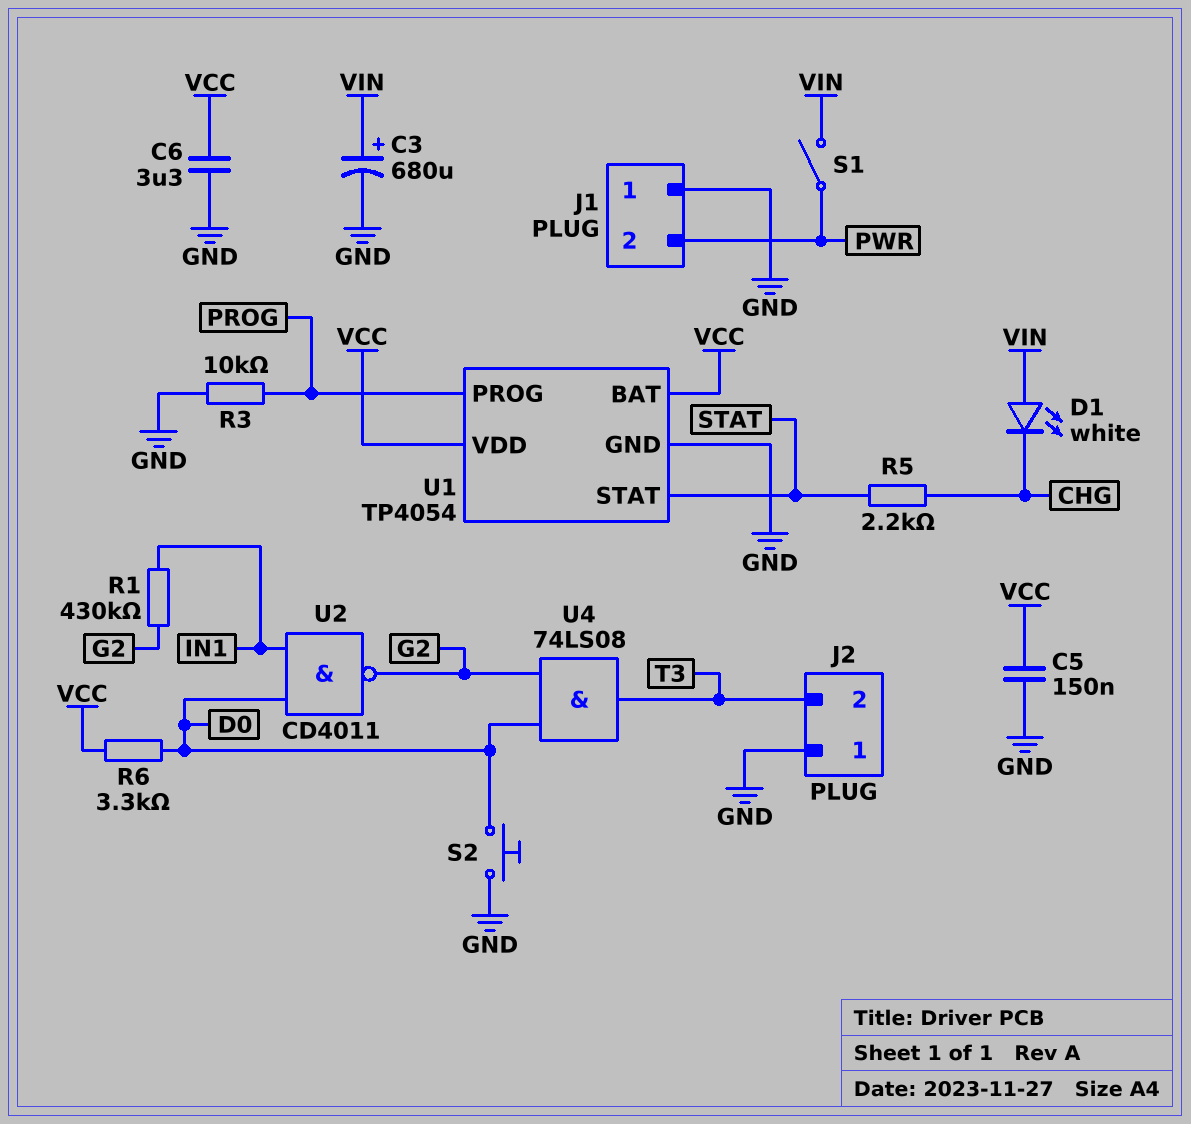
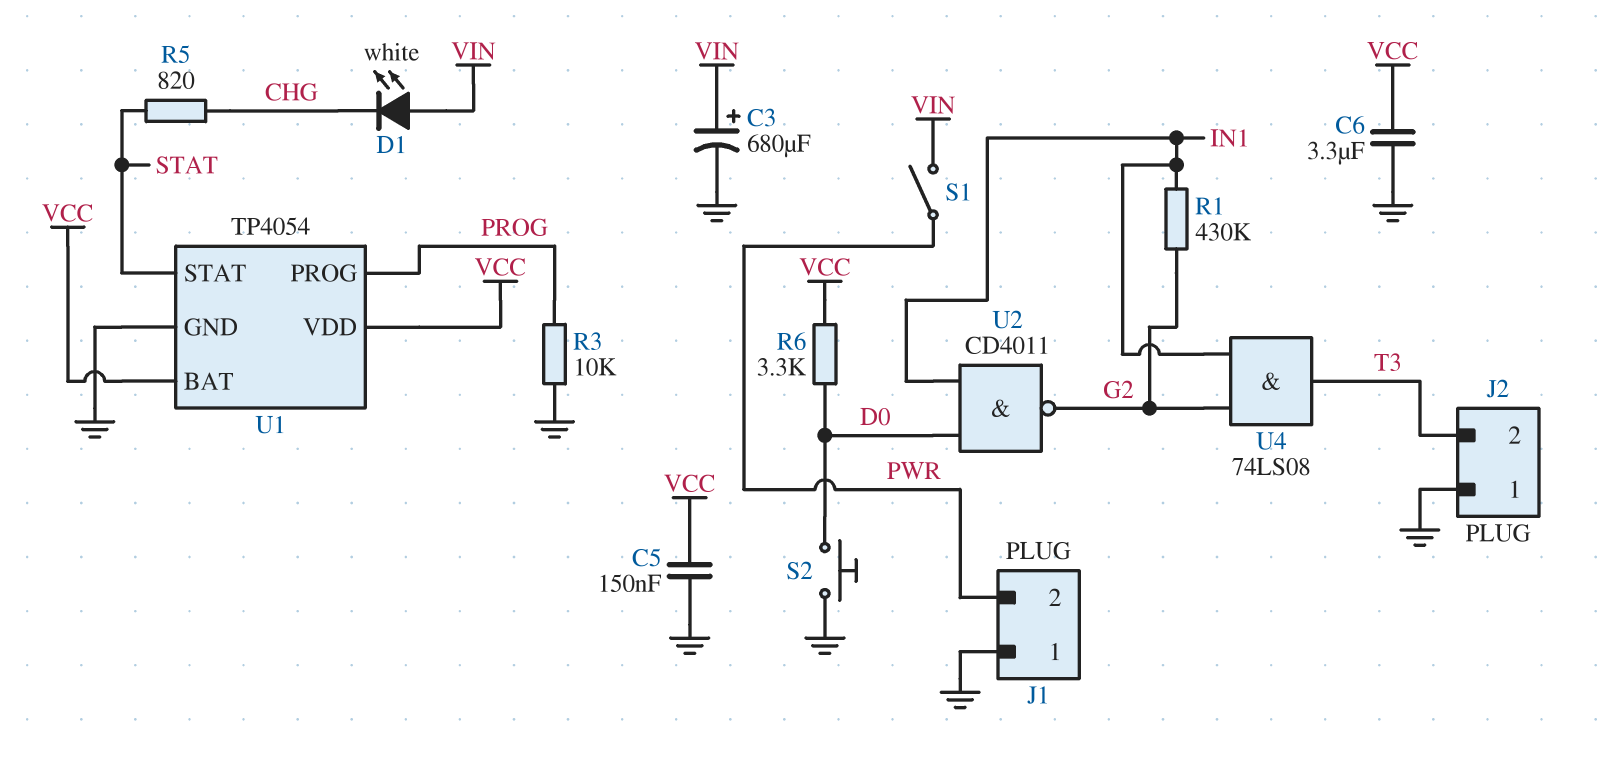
R5: 2.2k (CHG, STAT) -> 820 (CHG, STAT)
U4: AND 74LS08 (in D0, in G2, out T3) -> AND 74LS08 (in G2, in IN1, out T3)

